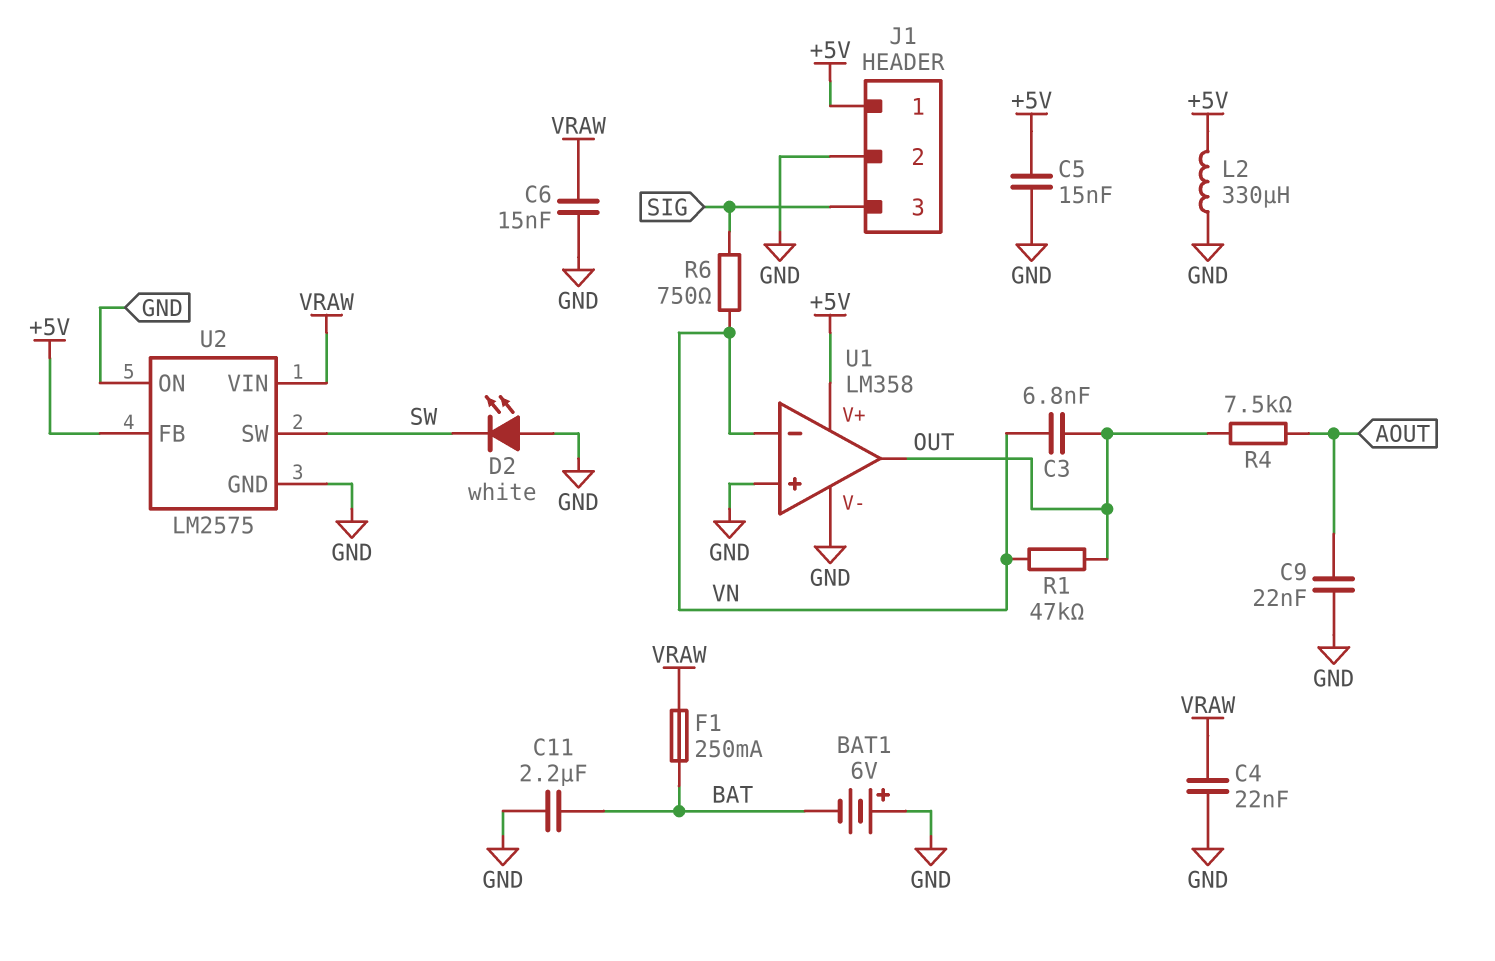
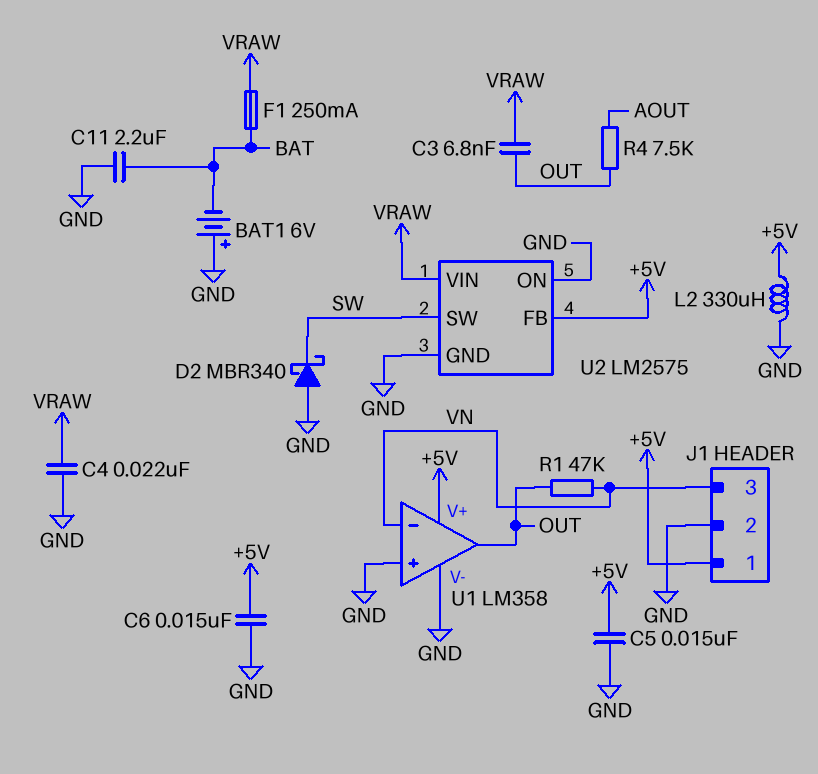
C3: 6.8nF (OUT, VN) -> 6.8nF (OUT, VRAW)
C6: 15nF (GND, VRAW) -> 15nF (+5V, GND)
C9: 22nF (AOUT, GND) -> none
D2: LED white (A GND, K SW) -> schottky MBR340 (A GND, K SW)
J1 pin 3: SIG -> VN
R6: 750 (SIG, VN) -> none

